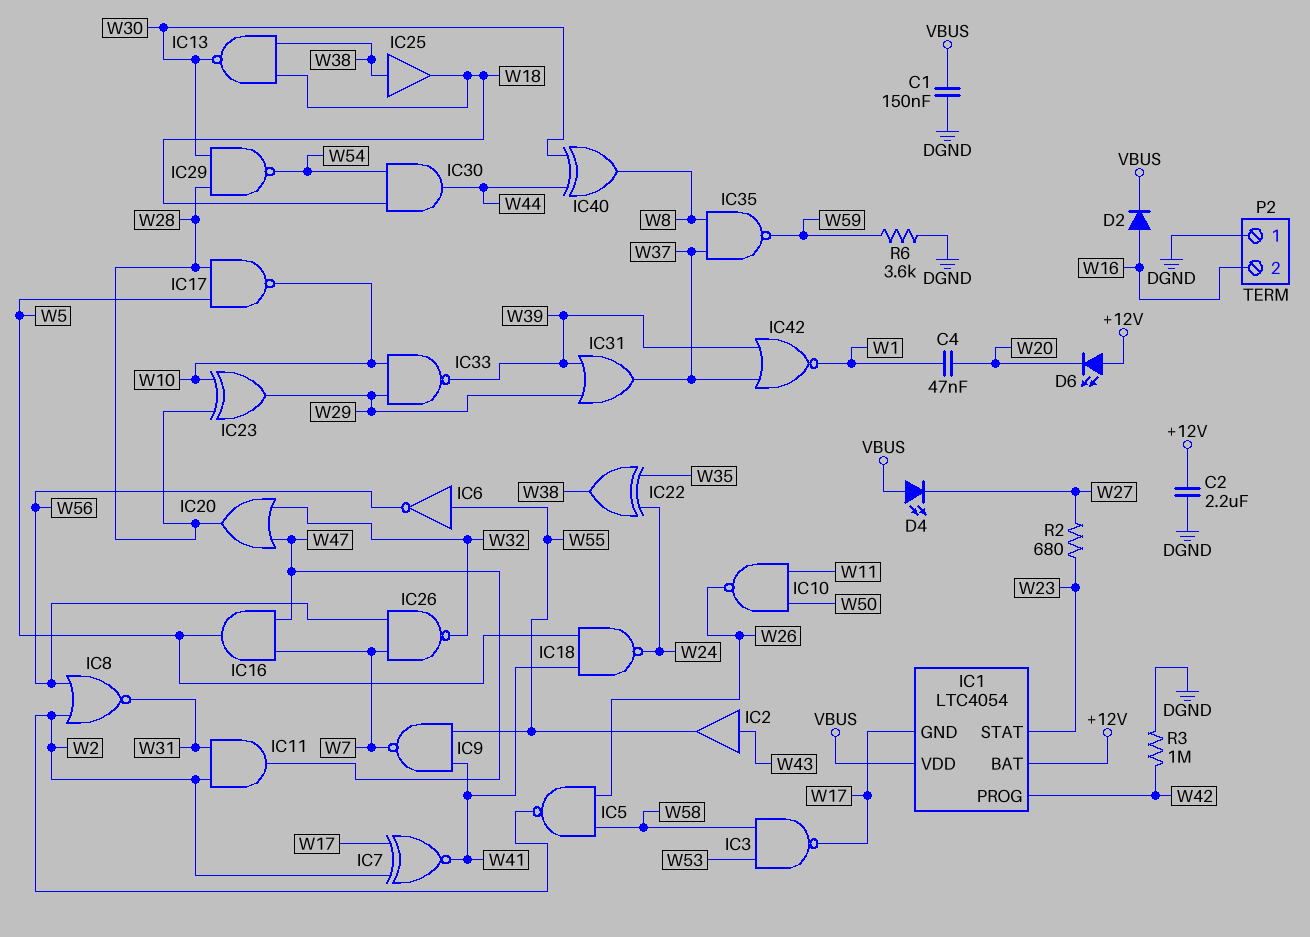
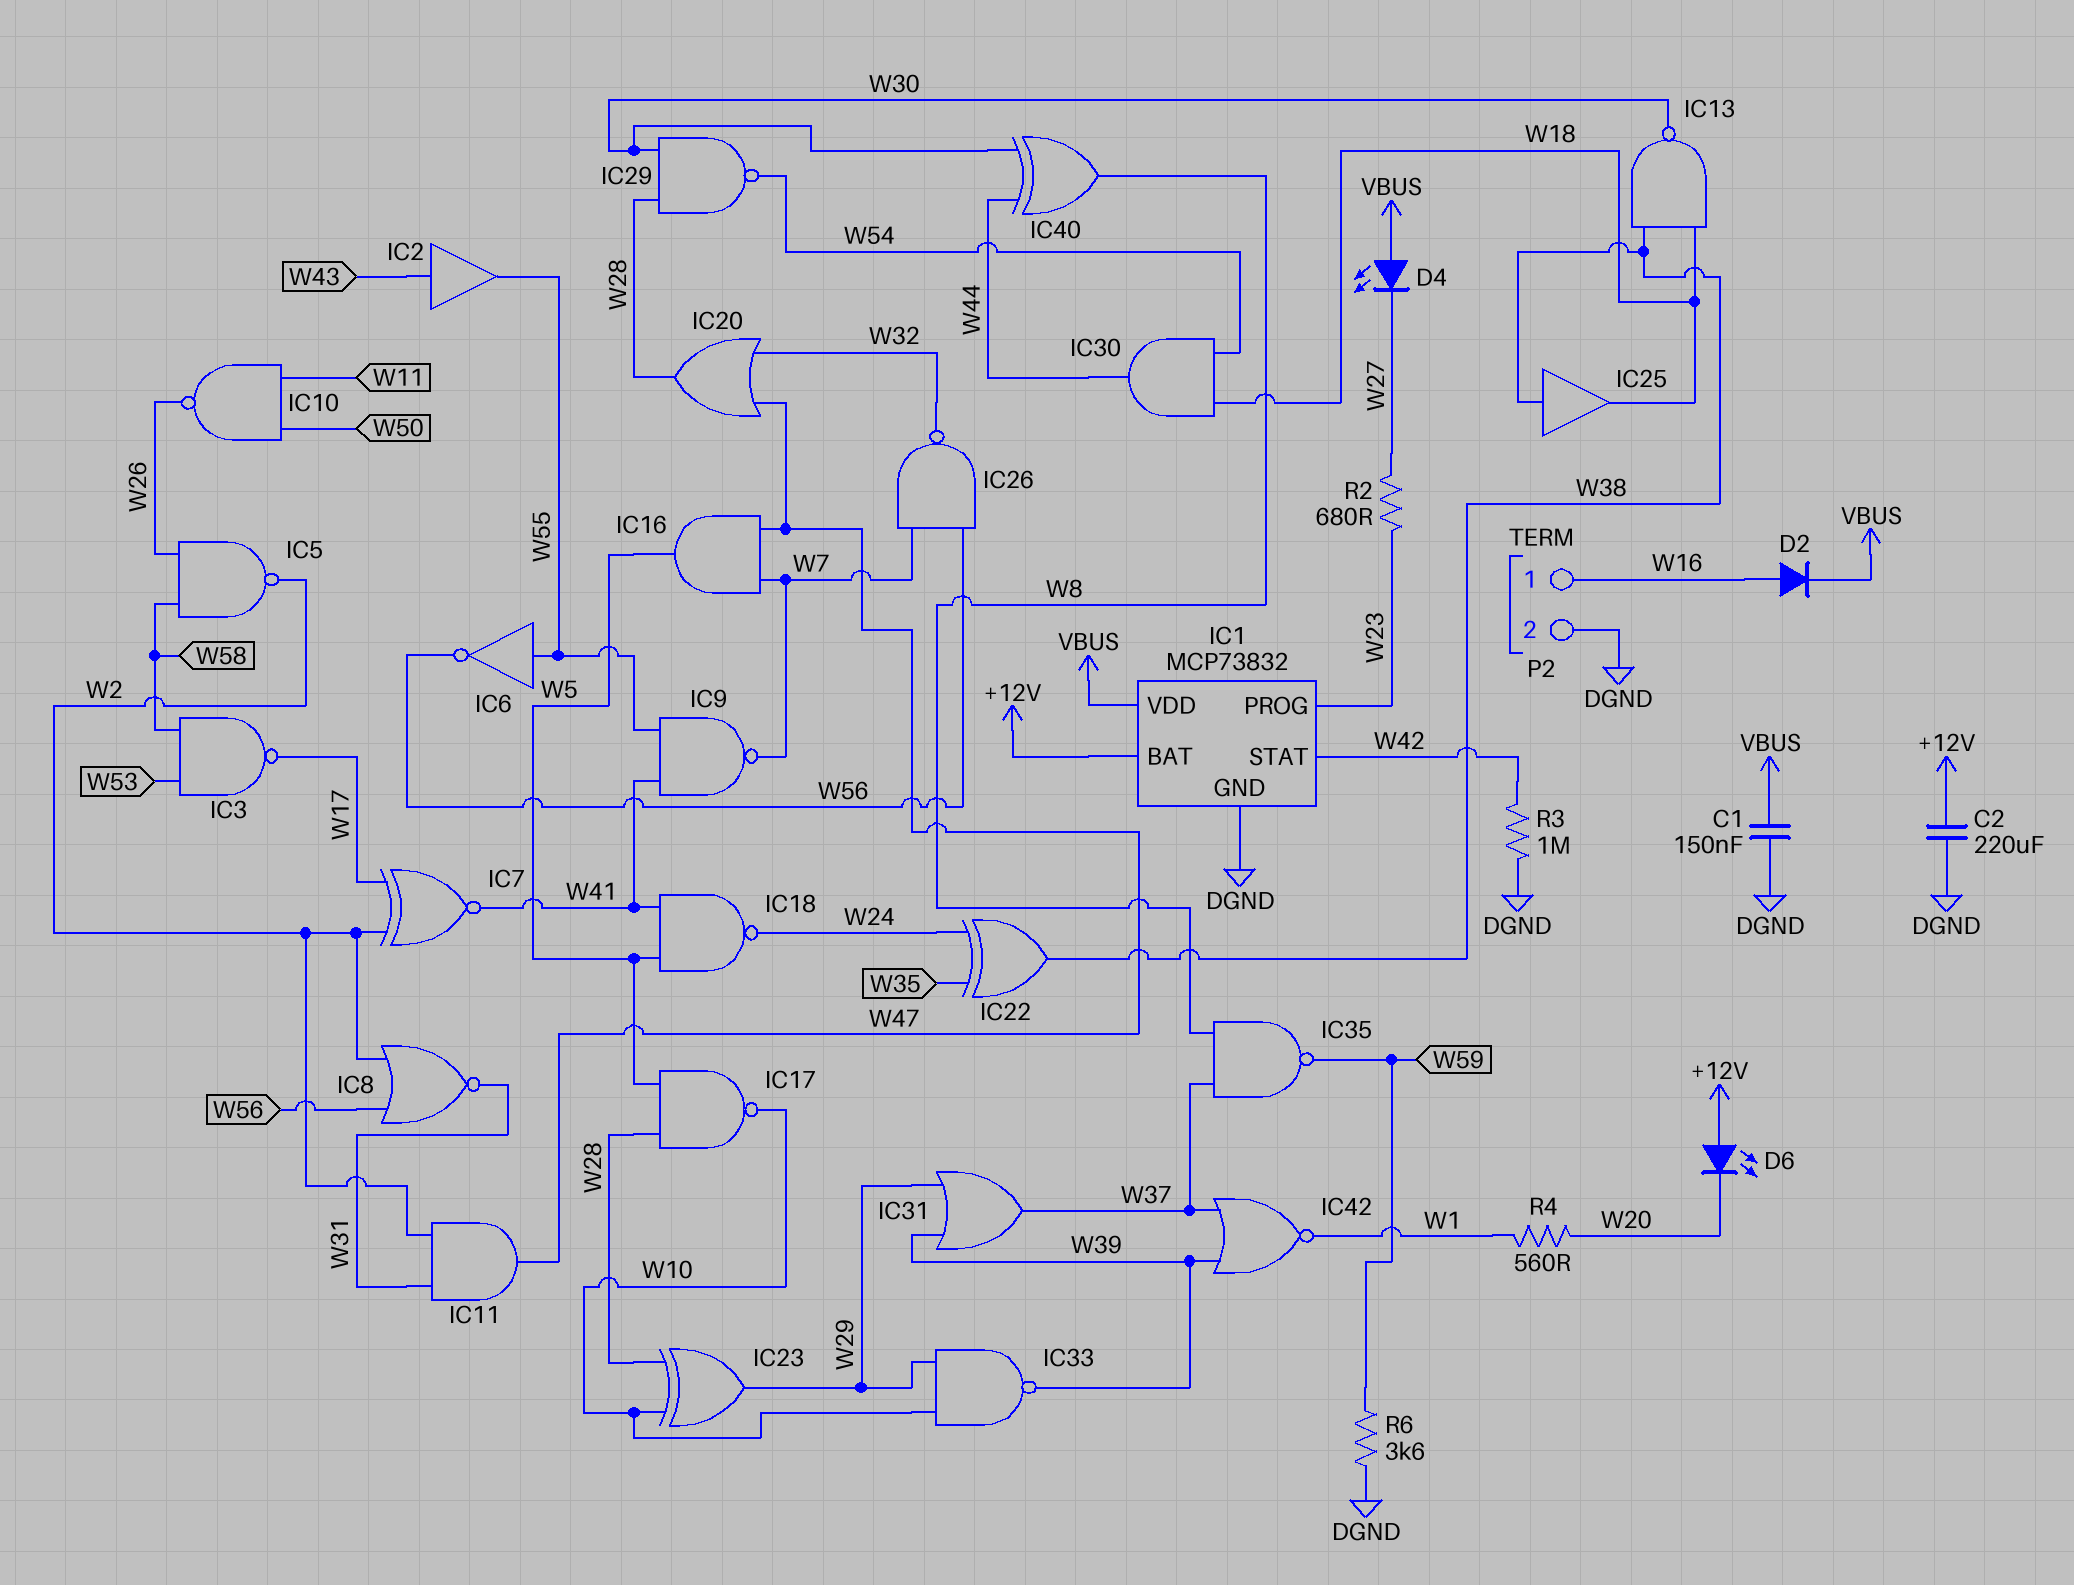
C2: 2.2uF (+12V, DGND) -> 220uF (+12V, DGND)
C4: 47nF (W1, W20) -> none
IC1: LTC4054 -> MCP73832
IC1 pin GND: W17 -> DGND
IC1 pin PROG: W42 -> W23
IC1 pin STAT: W23 -> W42
P2 pin 1: DGND -> W16
P2 pin 2: W16 -> DGND
R4: none -> 560 (W1, W20)

